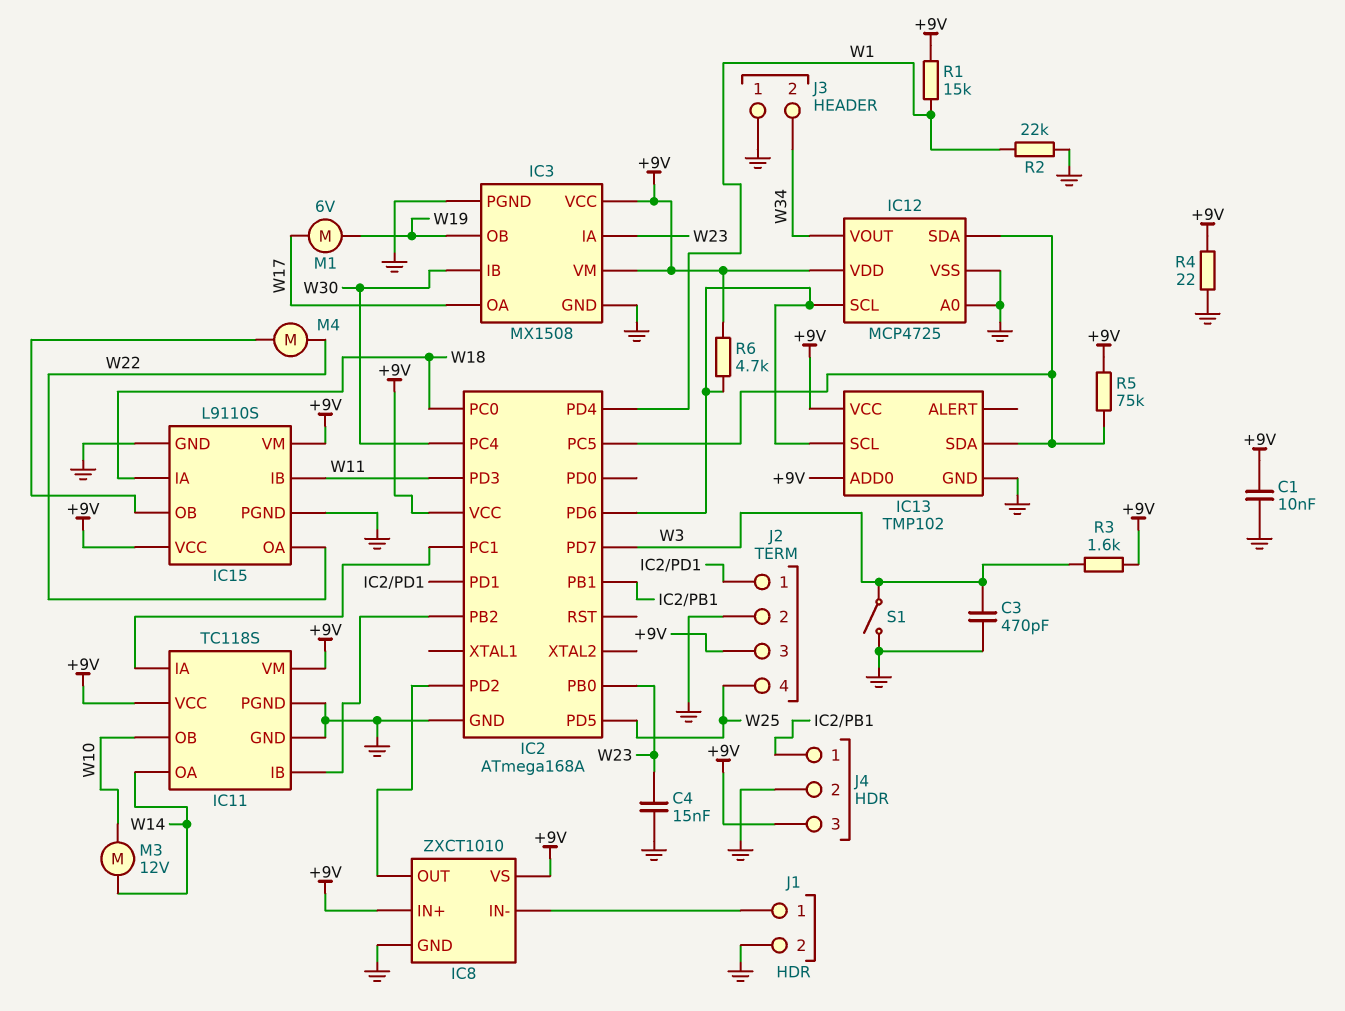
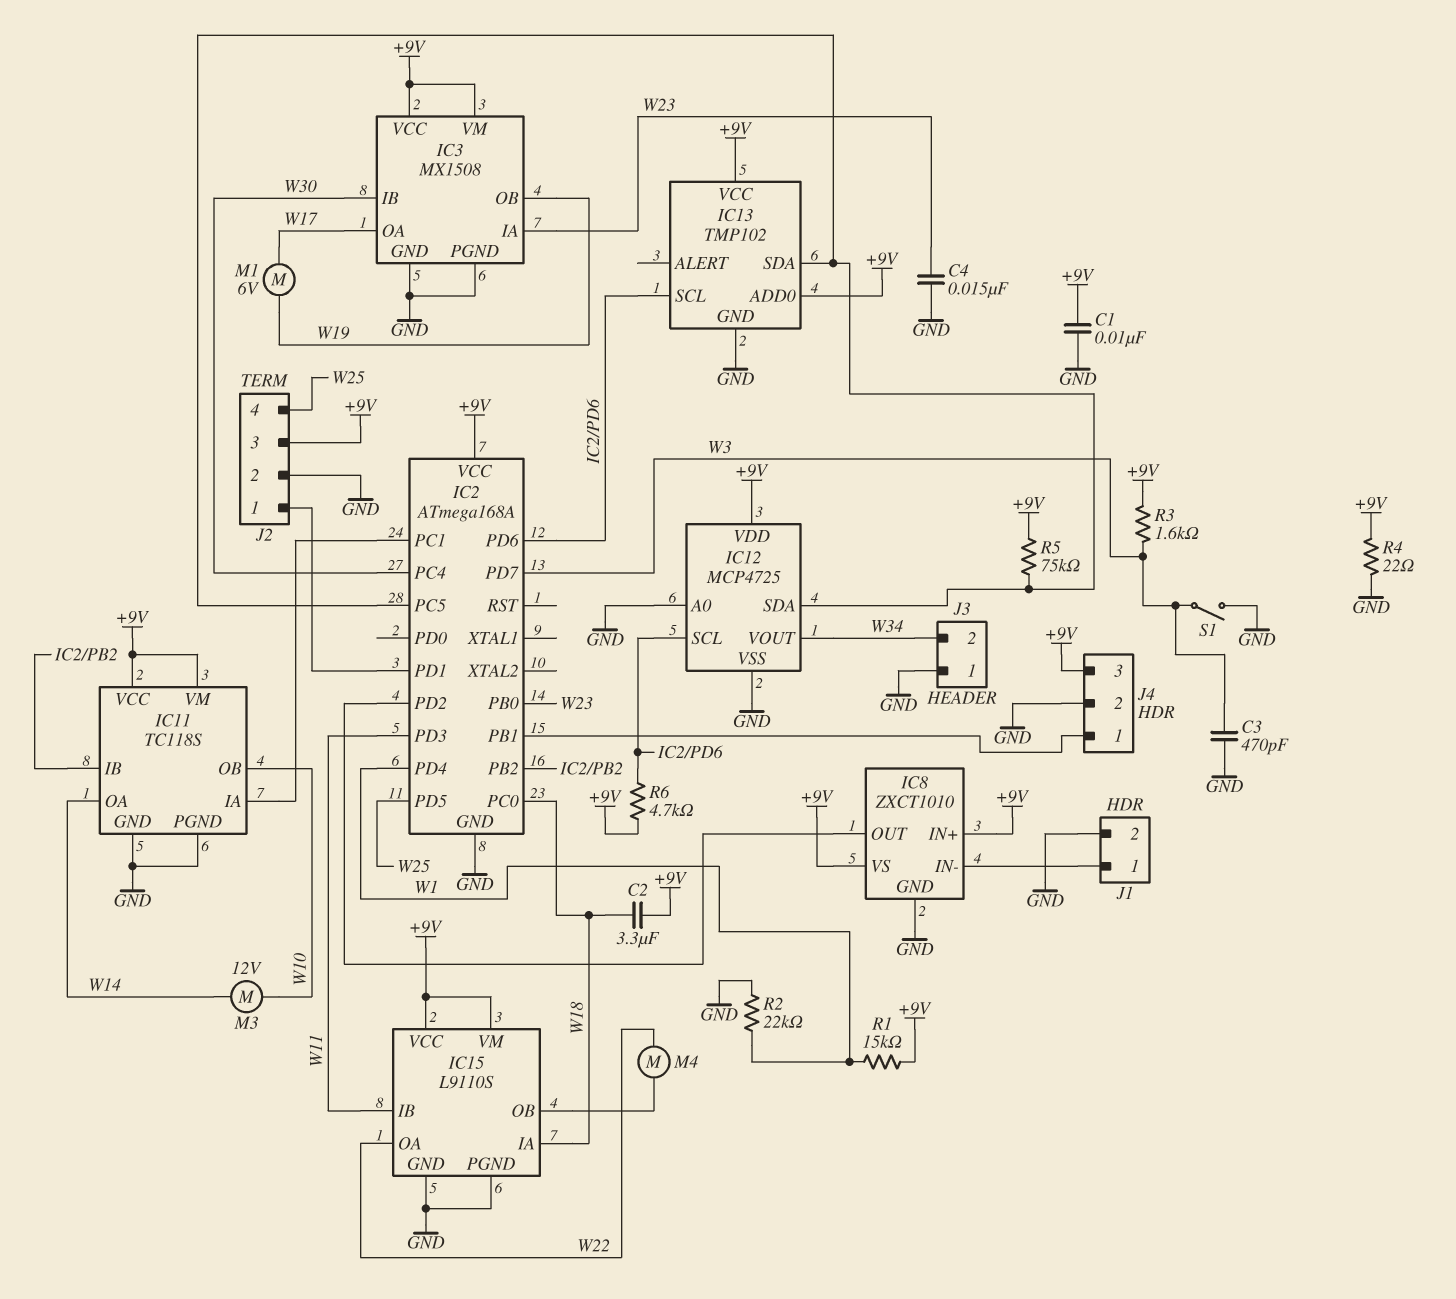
C2: none -> 3.3uF (+9V, W18)

